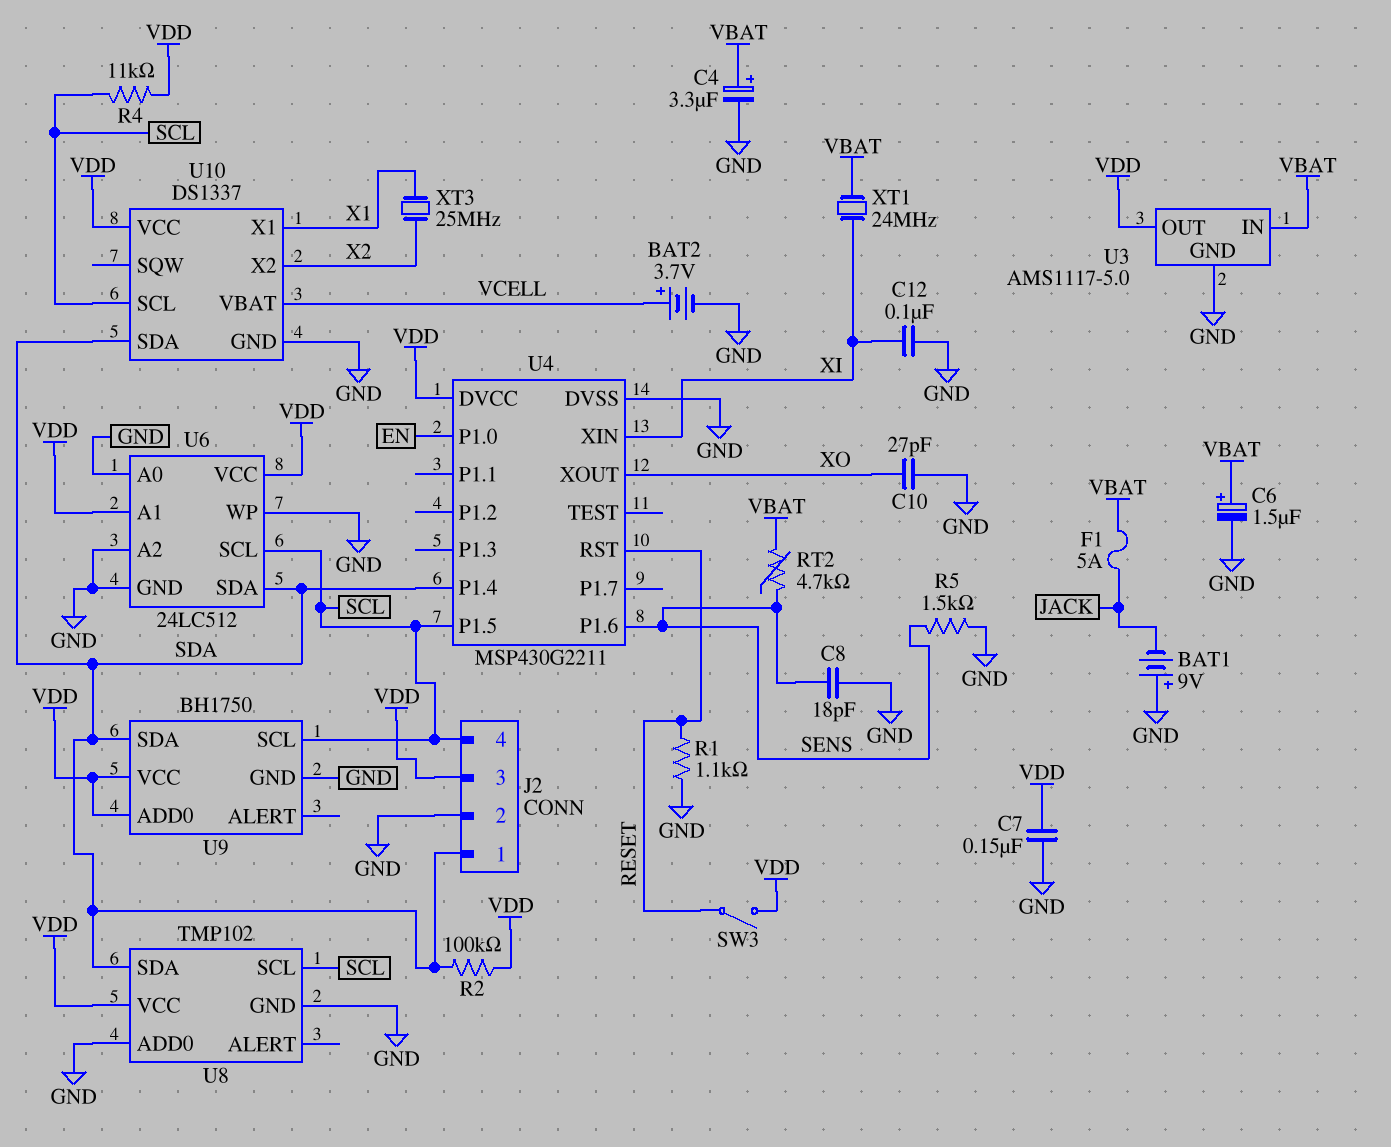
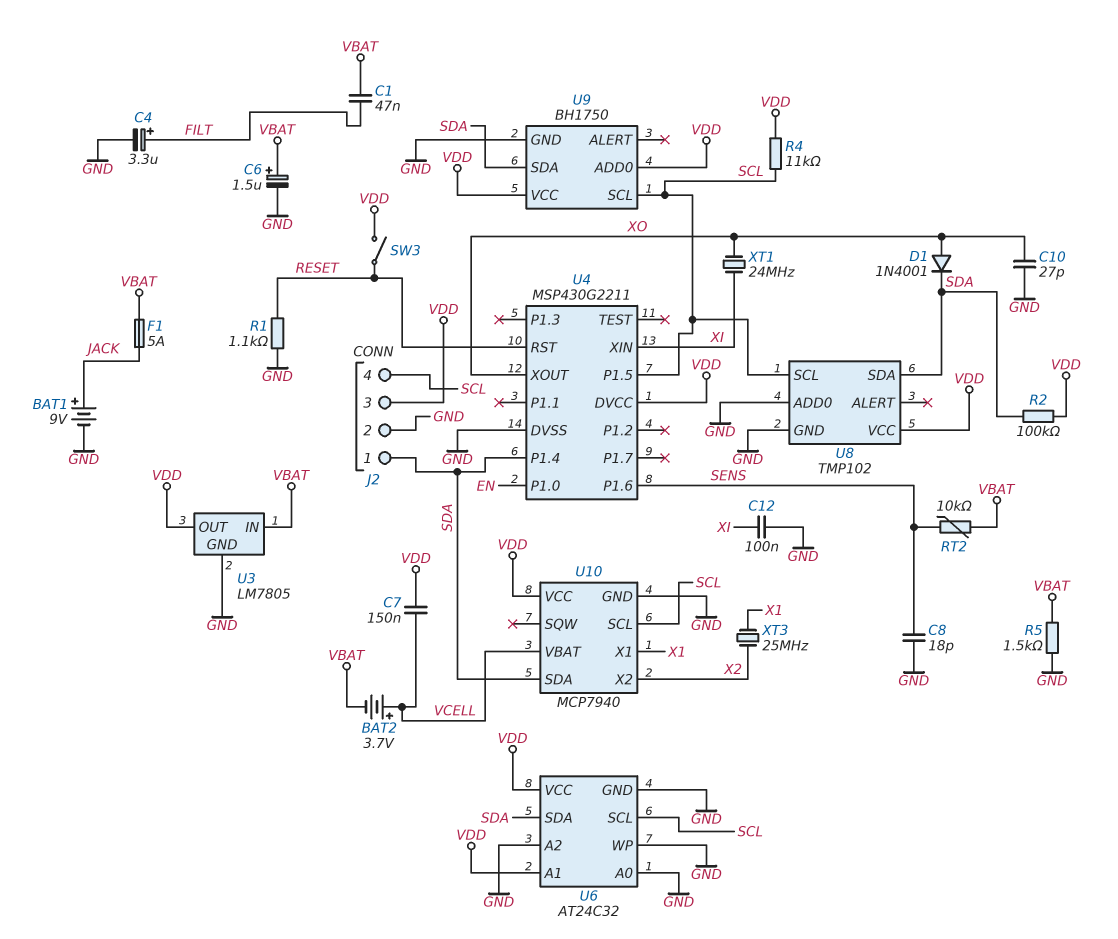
BAT1: 9V (plus GND, minus JACK) -> 9V (plus JACK, minus GND)
BAT2: 3.7V (plus VCELL, minus GND) -> 3.7V (plus VCELL, minus VBAT)
C1: none -> 47nF (FILT, VBAT)
C4: 3.3uF (plus VBAT, minus GND) -> 3.3uF (plus FILT, minus GND)
C7: 150nF (GND, VDD) -> 150nF (VCELL, VDD)
D1: none -> diode 1N4001 (A XO, K SDA)
R5: 1.5k (GND, SENS) -> 1.5k (GND, VBAT)
RT2: 4.7k (SENS, VBAT) -> 10k (SENS, VBAT)
U3: AMS1117-5.0 -> LM7805
U6: 24LC512 -> AT24C32
U10: DS1337 -> MCP7940
XT1: 24MHz (VBAT, XI) -> 24MHz (XI, XO)

